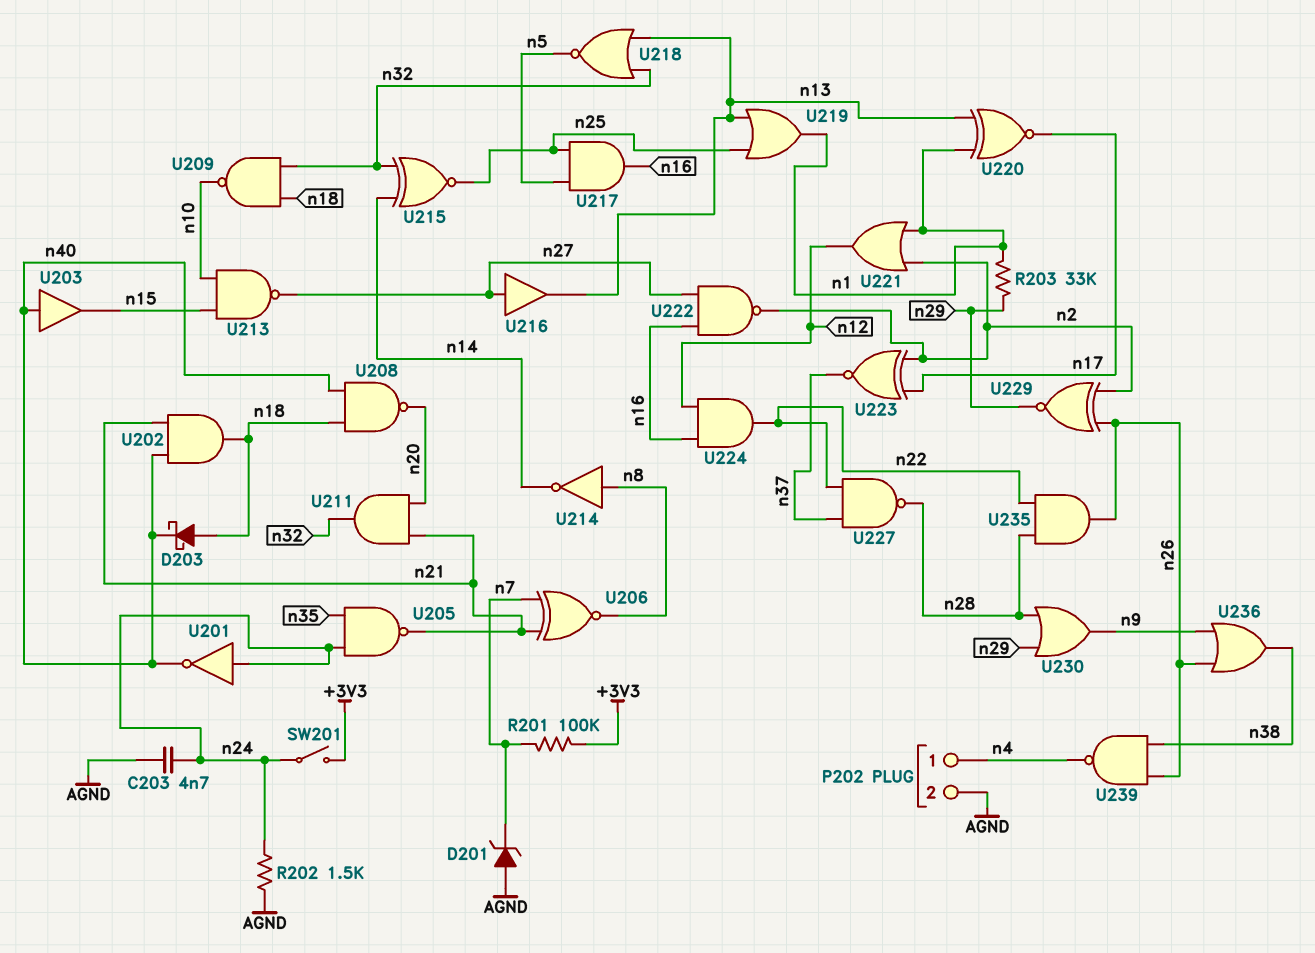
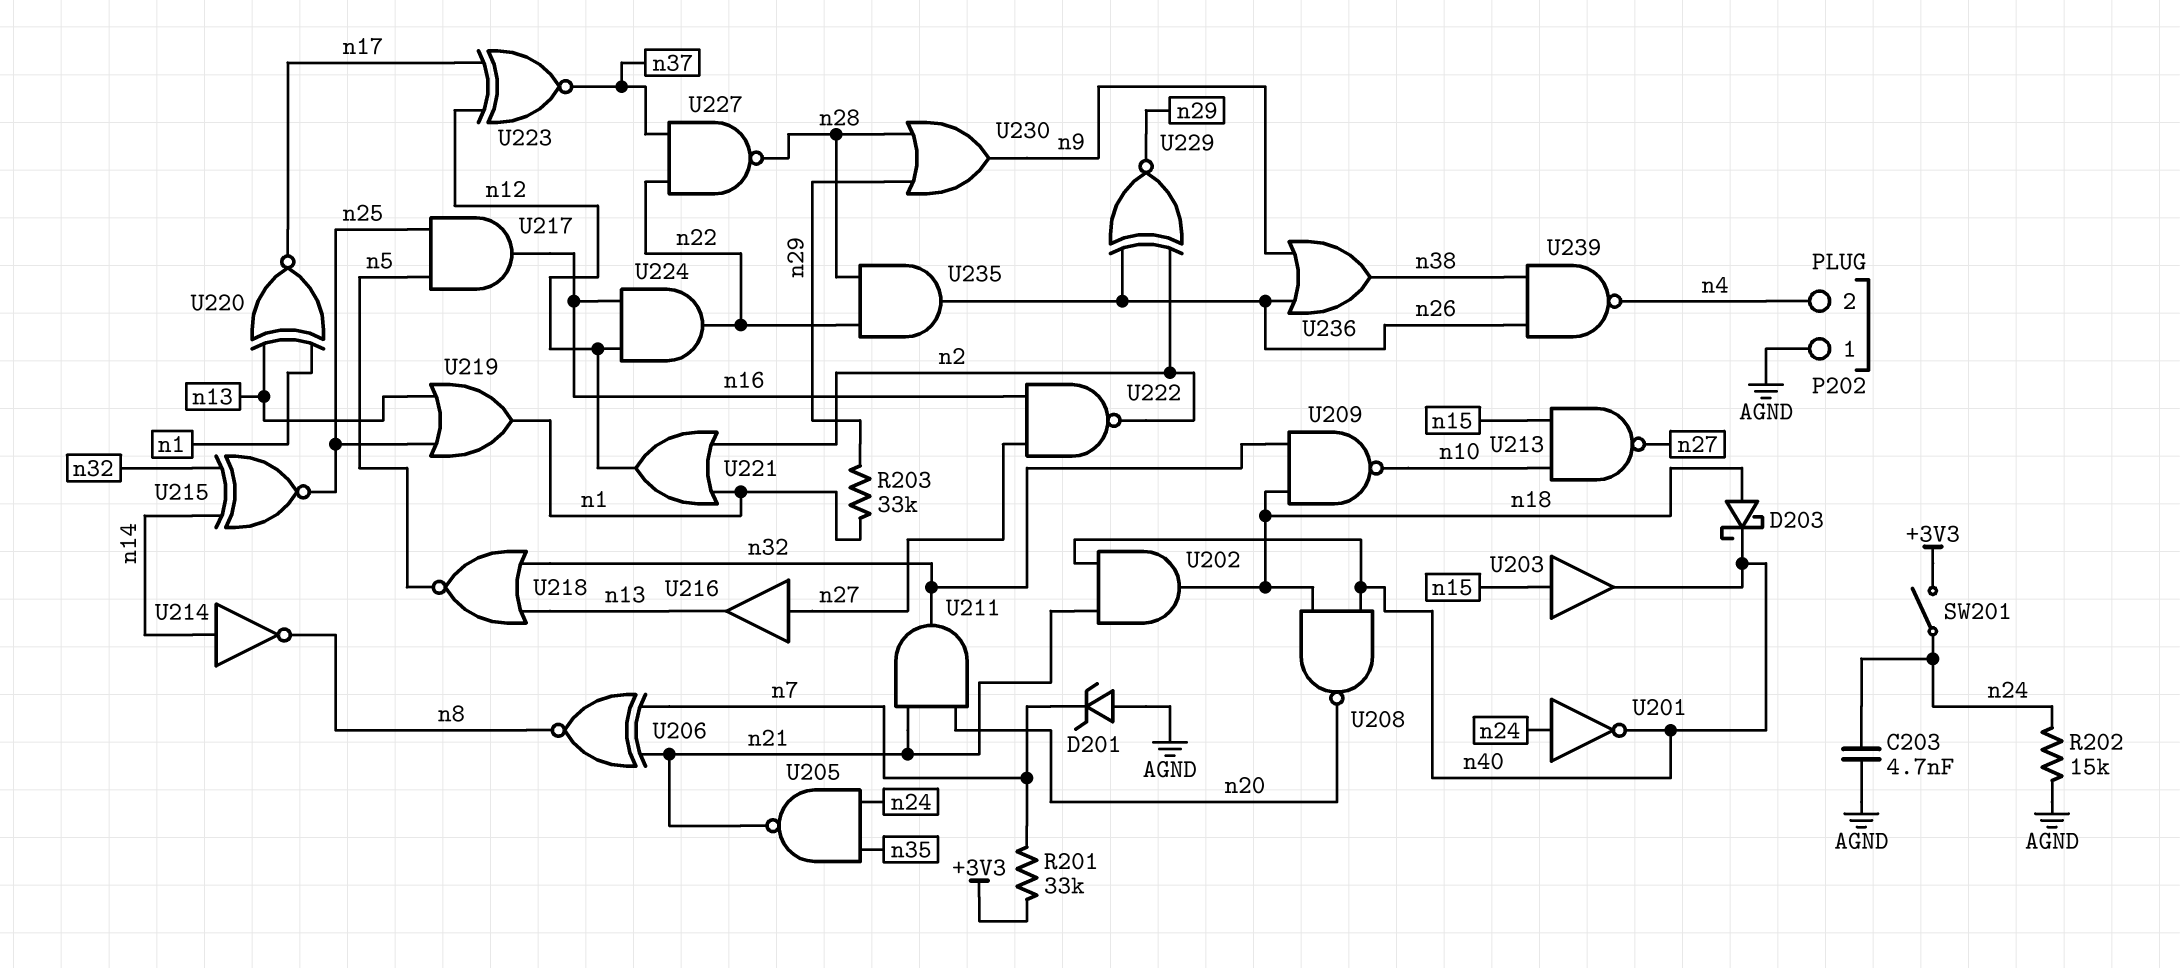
P202 pin 1: n4 -> AGND
P202 pin 2: AGND -> n4
R201: 100k (+3V3, n7) -> 33k (+3V3, n7)
R202: 1.5k (AGND, n24) -> 15k (AGND, n24)
U203: buffer (in n40, out n15) -> buffer (in n15, out n40)
U214: NOT (in n8, out n14) -> NOT (in n14, out n8)
U223: XNOR (in n2, in n17, out n37) -> XNOR (in n12, in n17, out n37)

